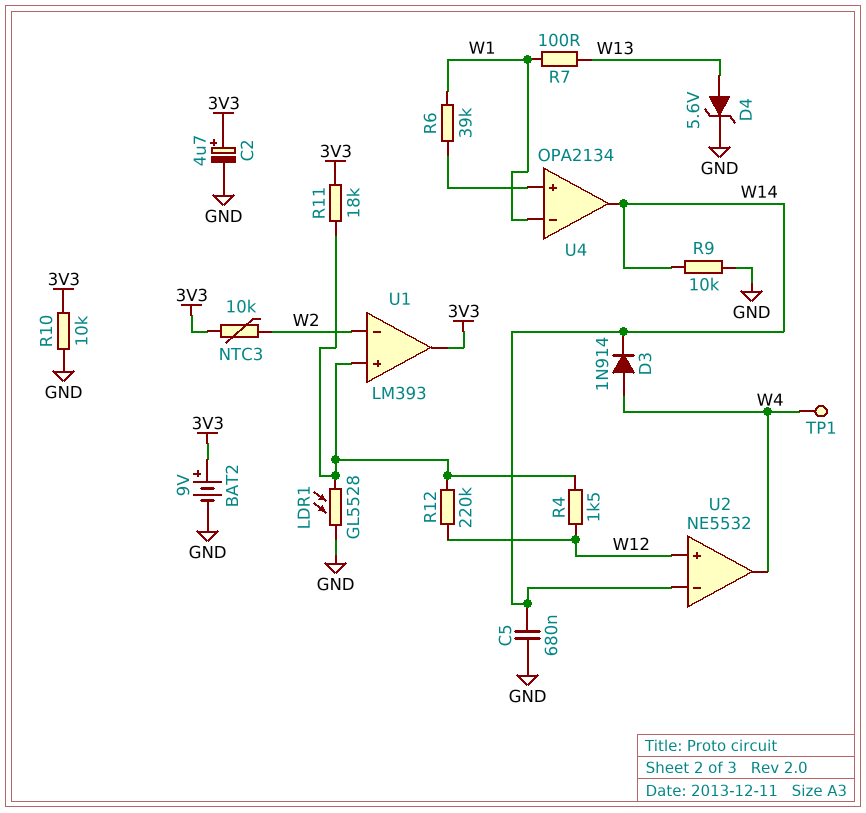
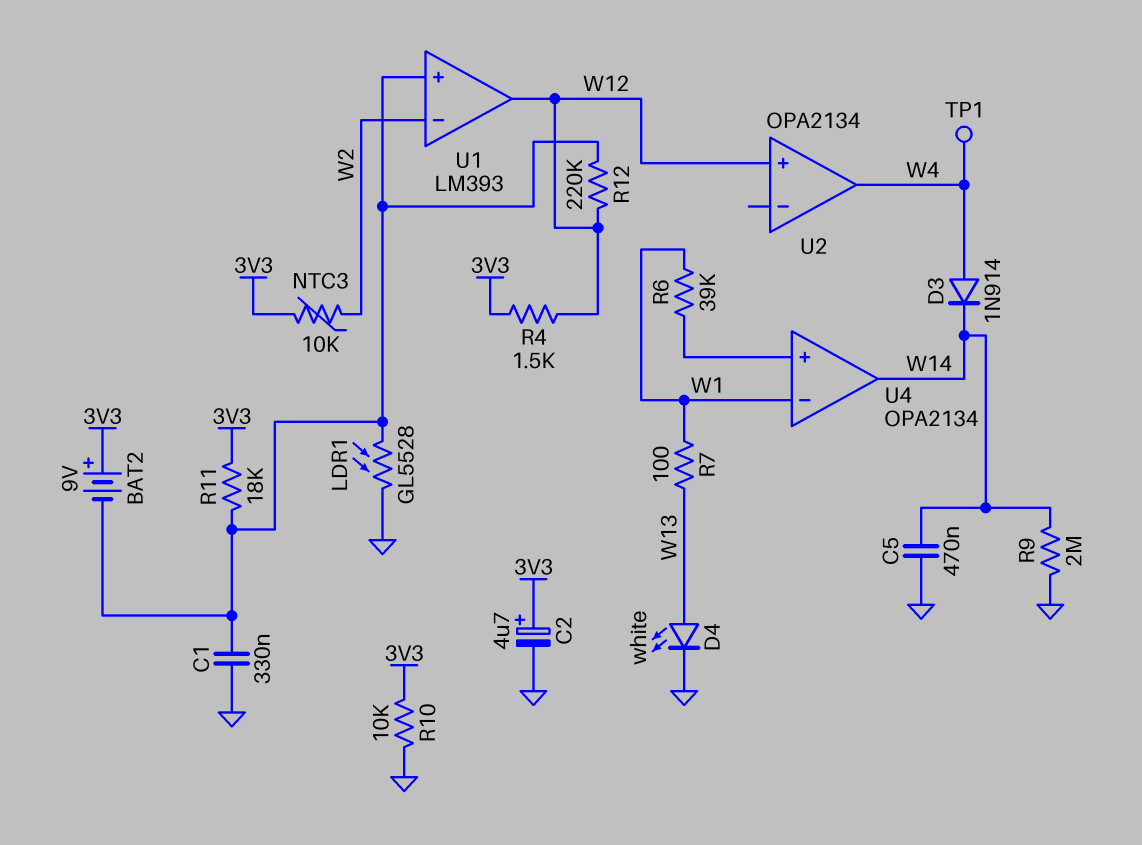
BAT2: 9V (plus 3V3, minus GND) -> 9V (plus 3V3, minus U1/in+)
C1: none -> 330nF (GND, U1/in+)
C5: 680nF (GND, W14) -> 470nF (GND, W14)
D4: zener 5.6V (A W13, K GND) -> LED white (A W13, K GND)
R4: 1.5k (U1/in+, W12) -> 1.5k (3V3, W12)
R9: 10k (GND, W14) -> 2M (GND, W14)
U1 pin out: 3V3 -> W12
U2: NE5532 -> OPA2134
U2 pin in-: W14 -> none

